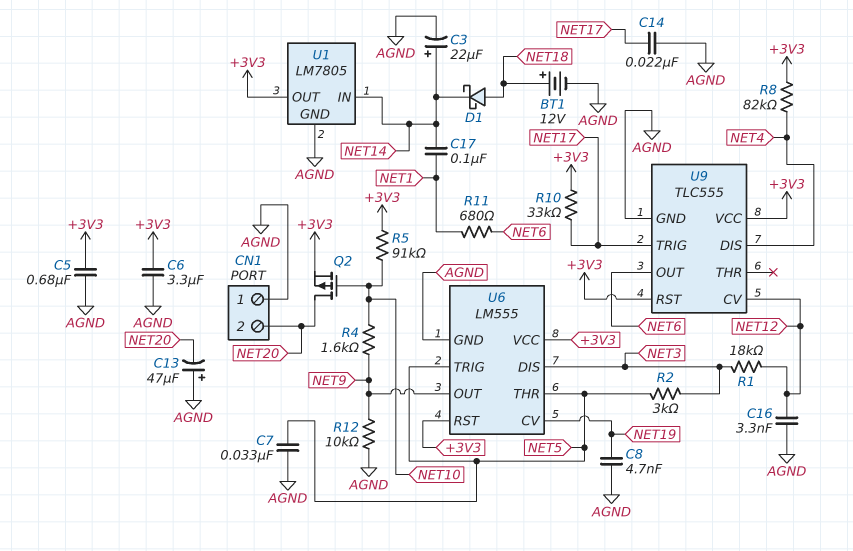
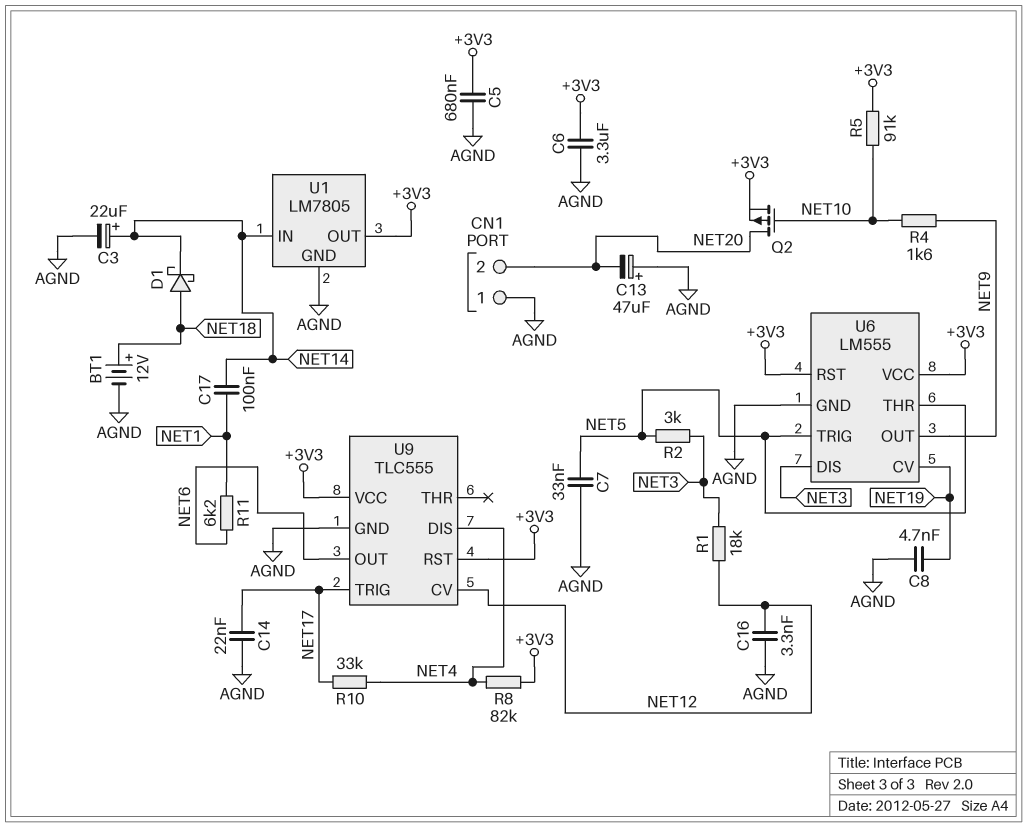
R10: 33k (+3V3, NET17) -> 33k (NET4, NET17)
R11: 680 (NET1, NET6) -> 6.2k (NET1, NET6)
R12: 10k (AGND, NET9) -> none

